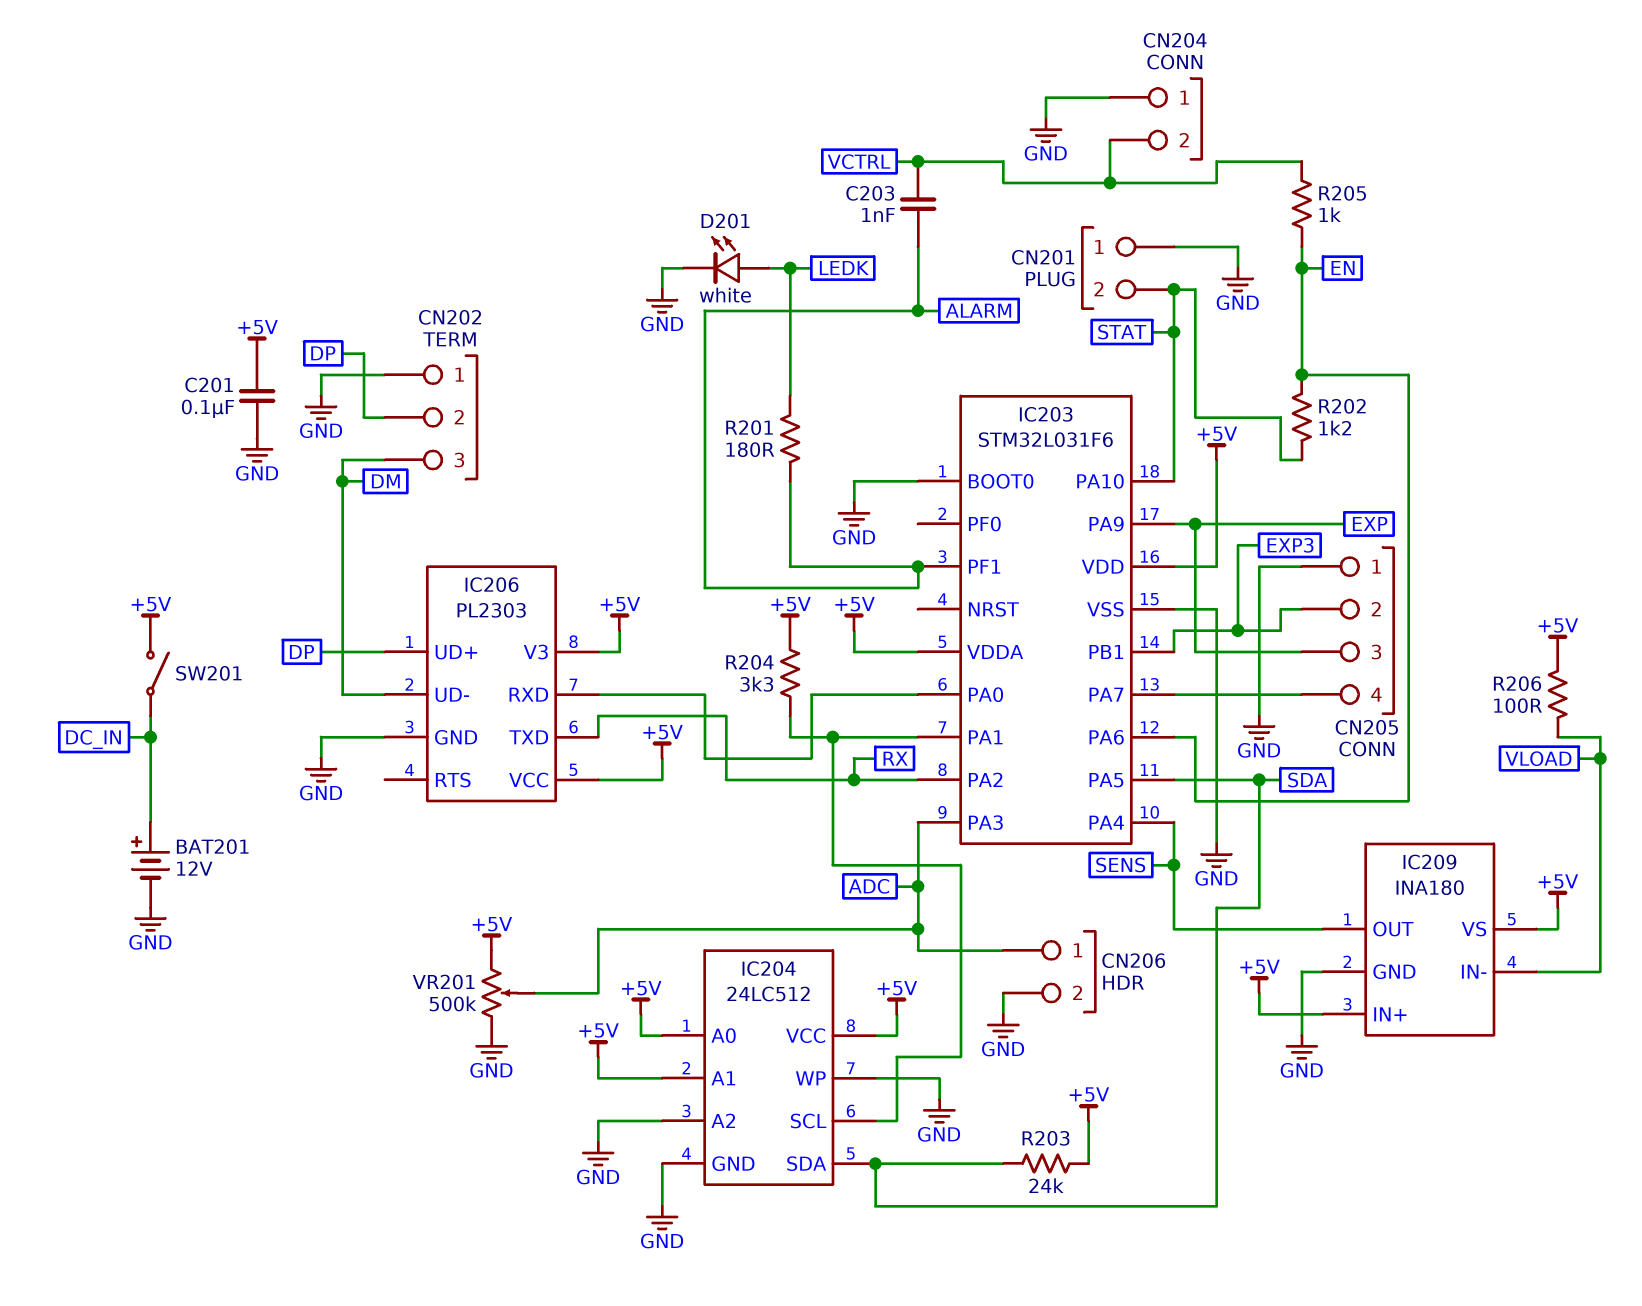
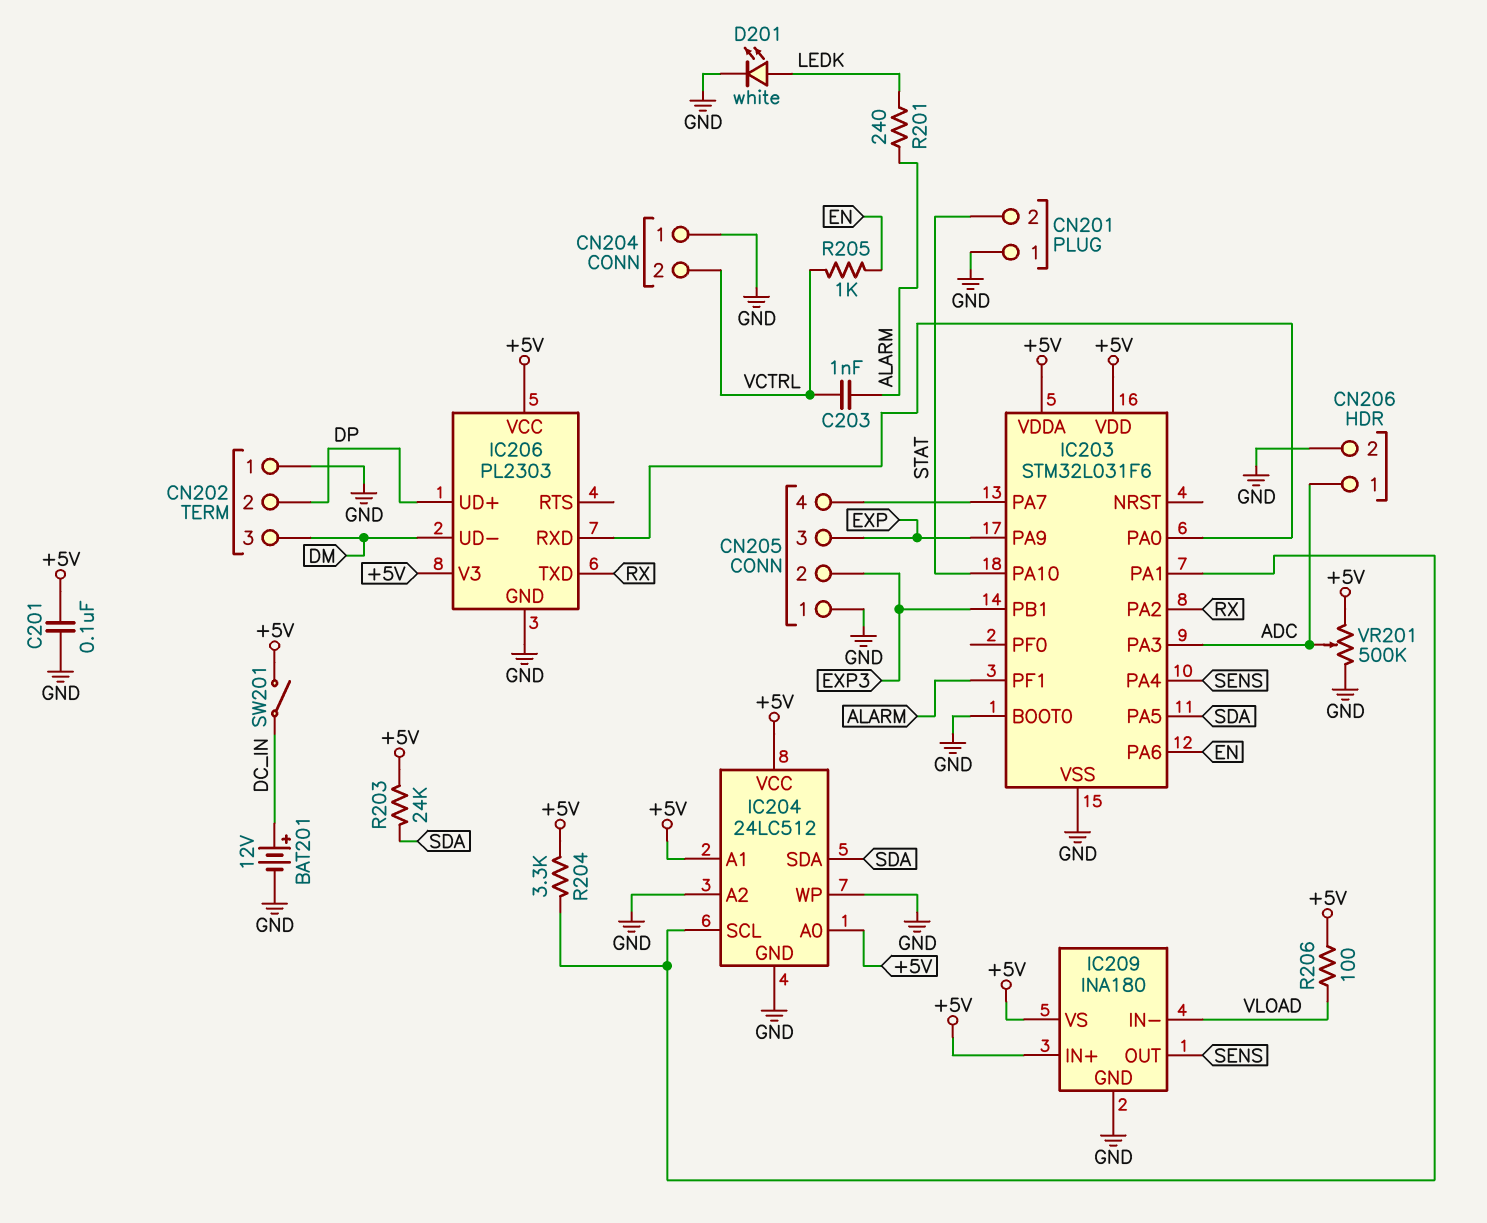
R201: 180 (ALARM, LEDK) -> 240 (ALARM, LEDK)
R202: 1.2k (EN, STAT) -> none

